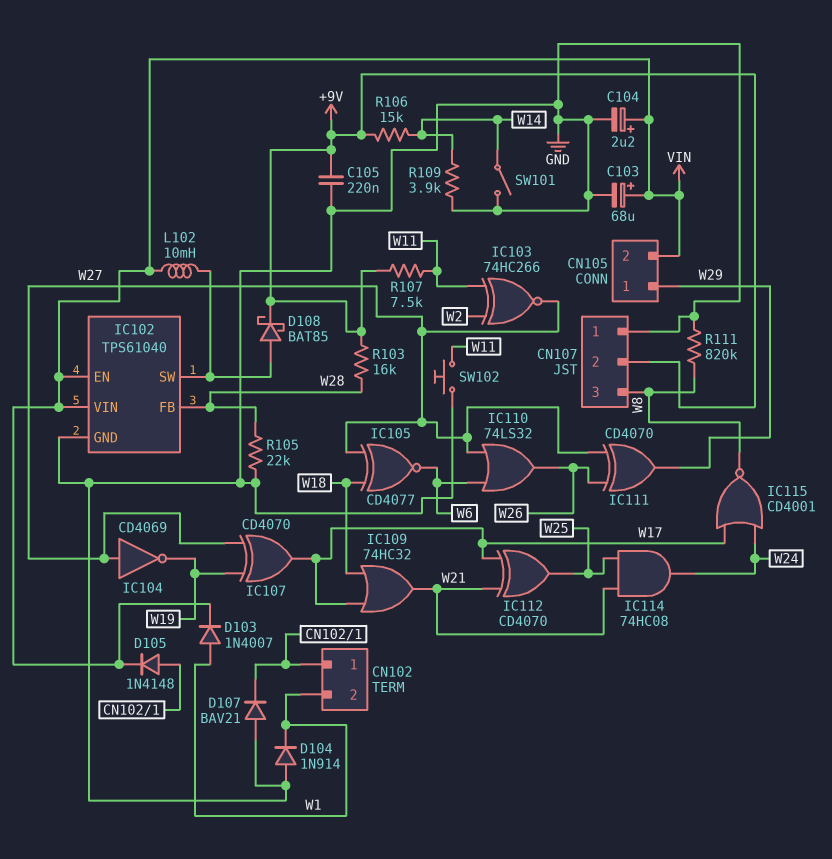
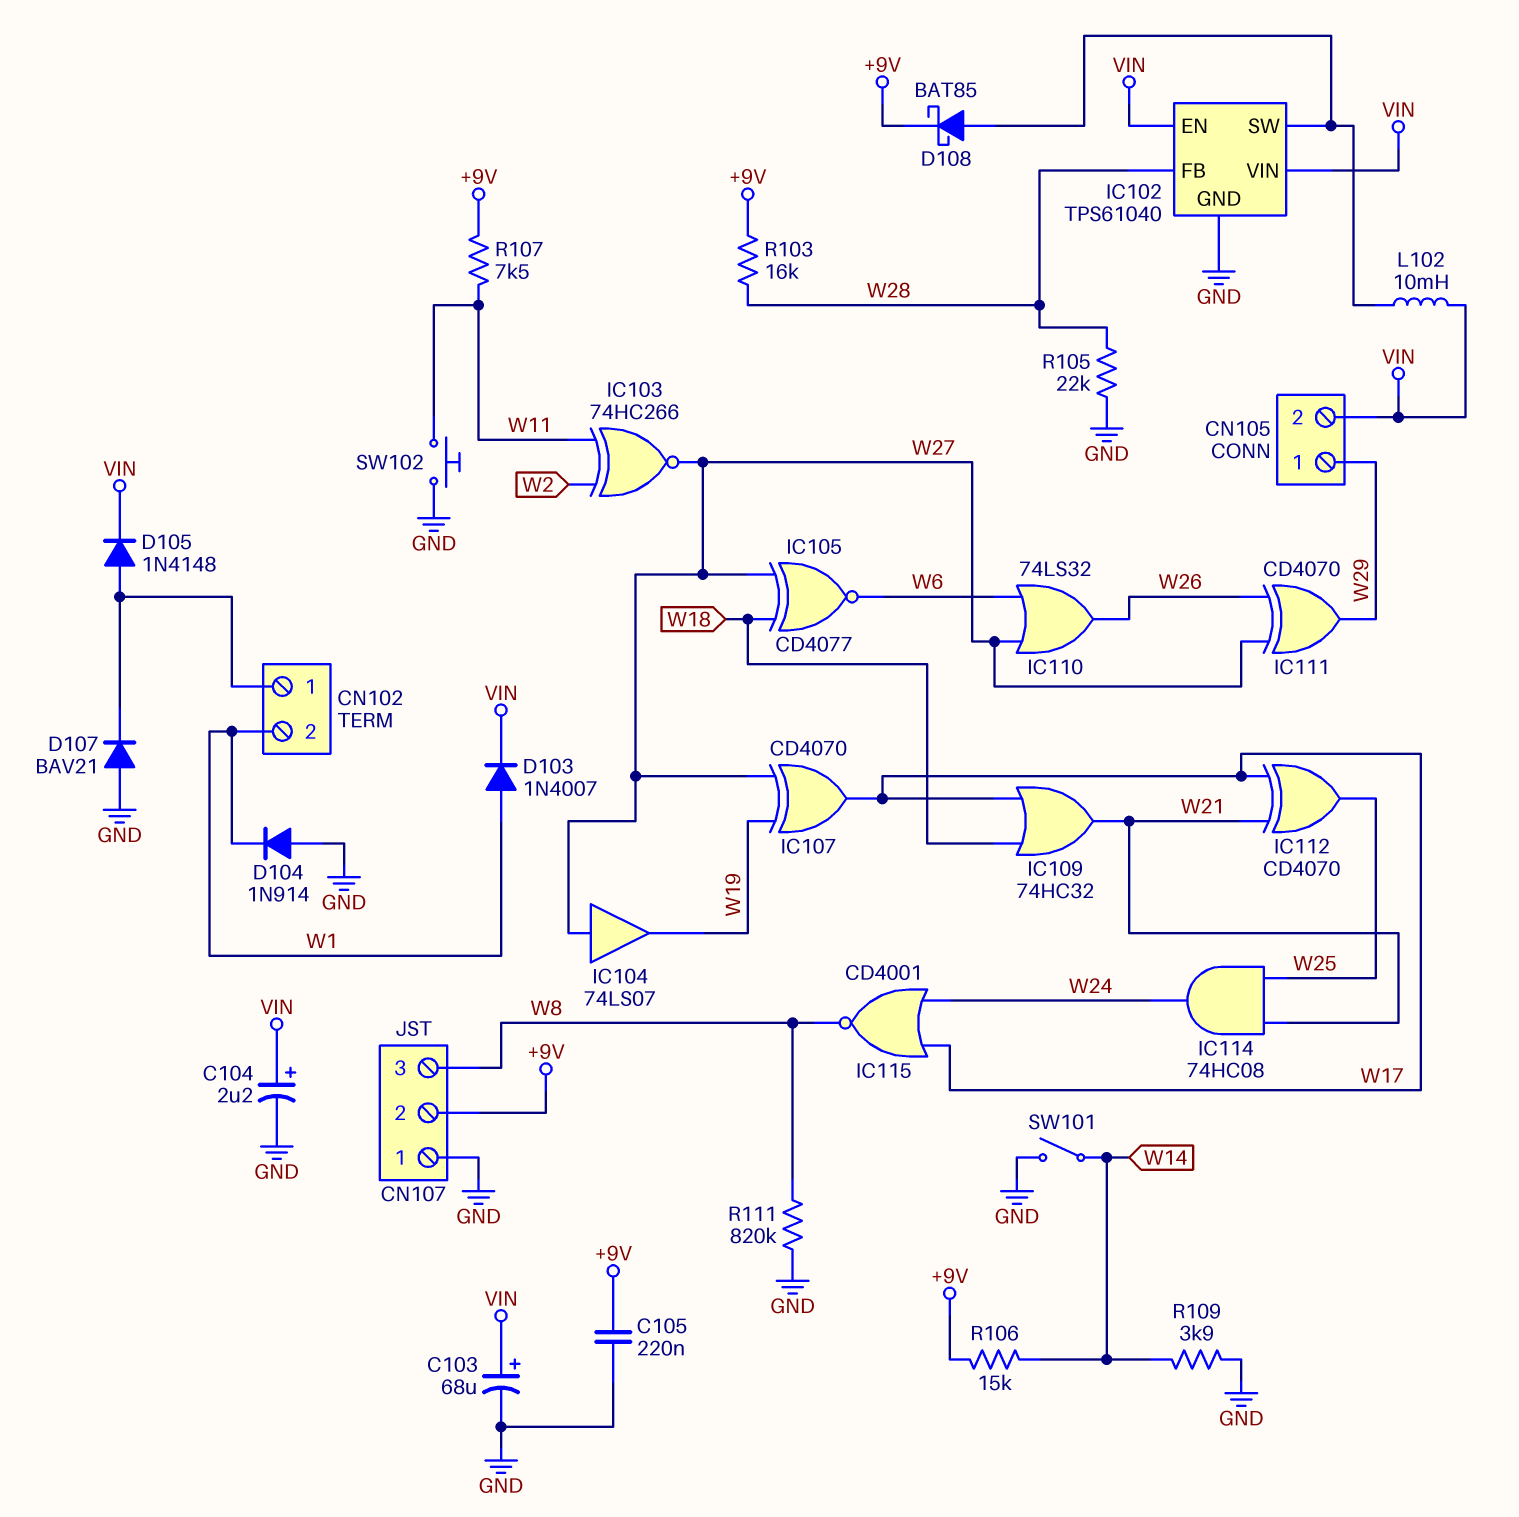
IC104: NOT CD4069 (in W27, out W19) -> buffer 74LS07 (in W27, out W19)

